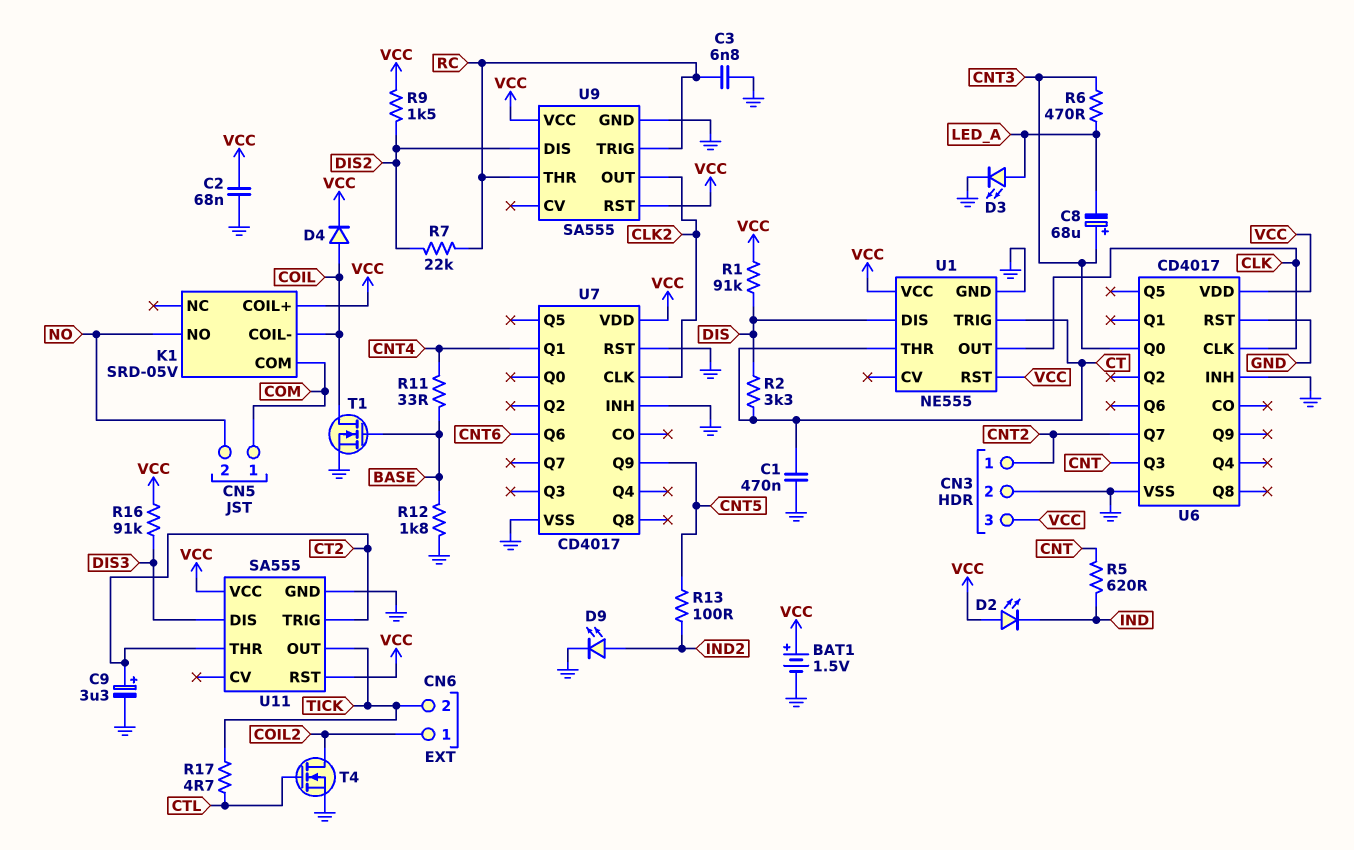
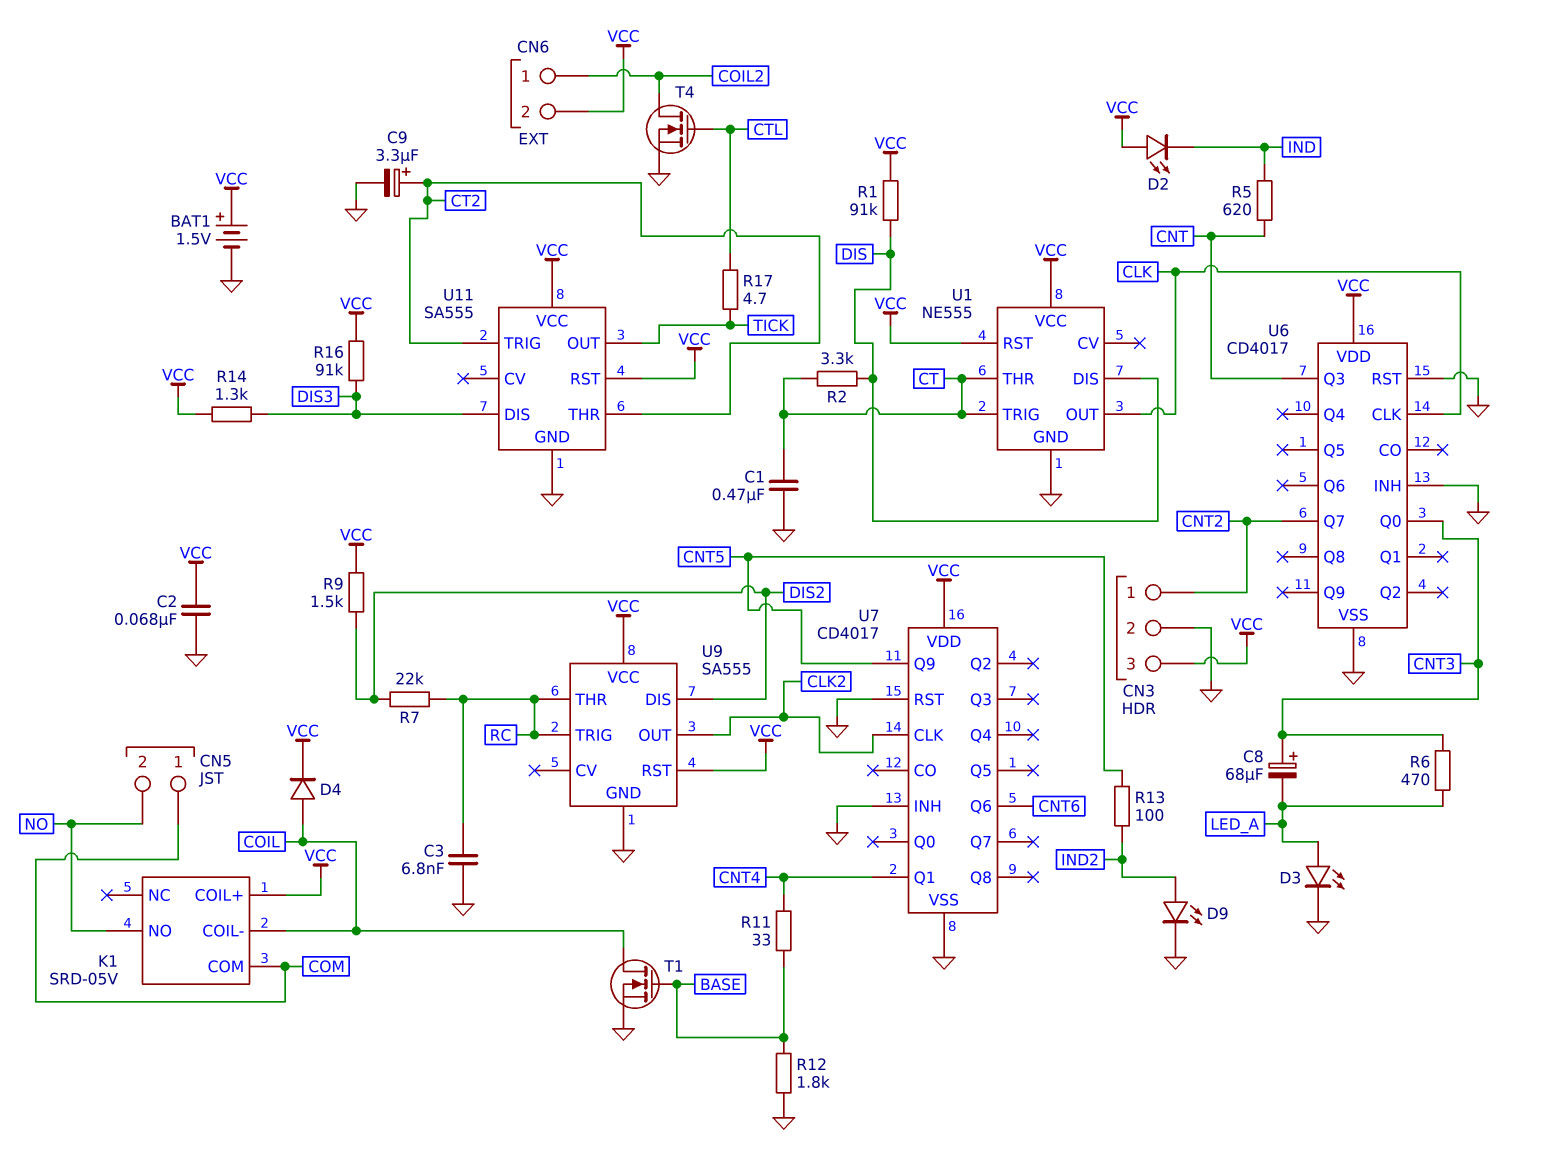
CN6 pin 2: TICK -> VCC
R14: none -> 1.3k (DIS3, VCC)

